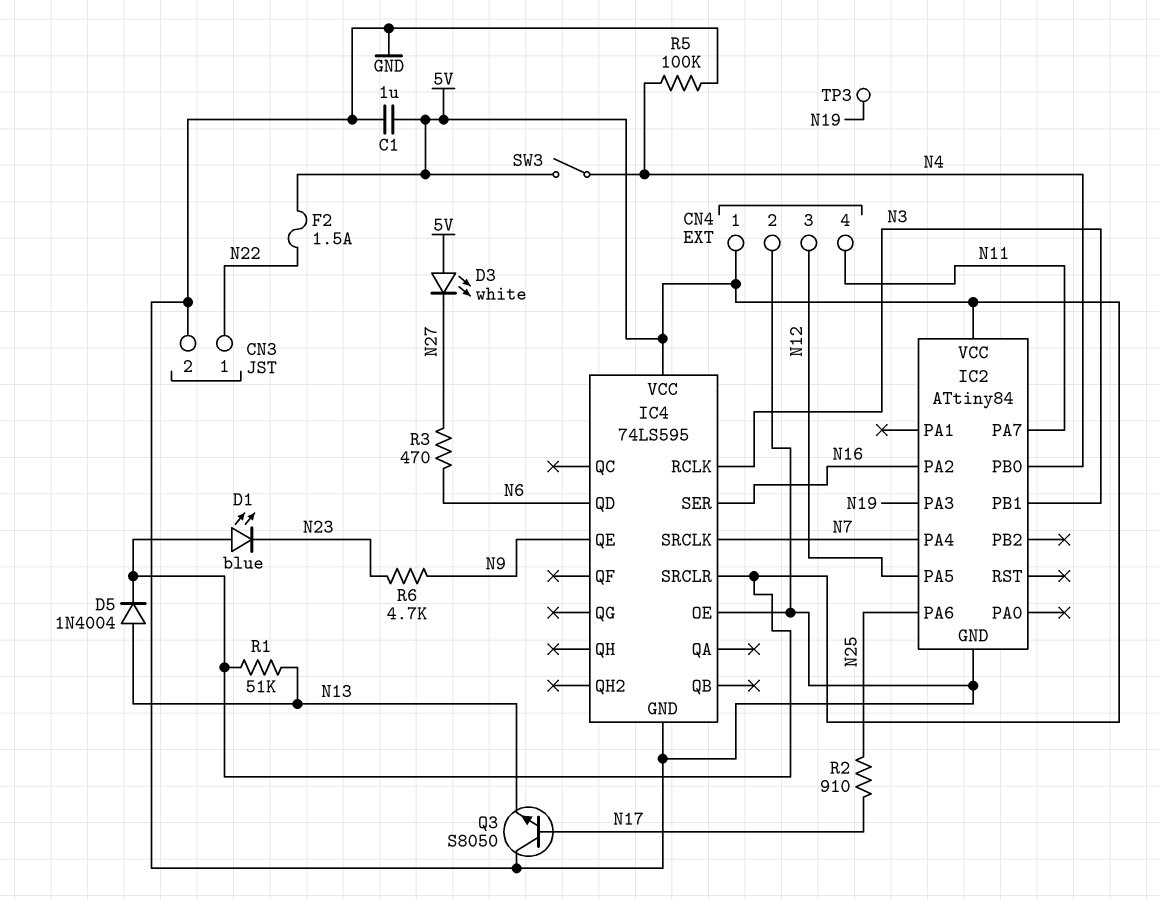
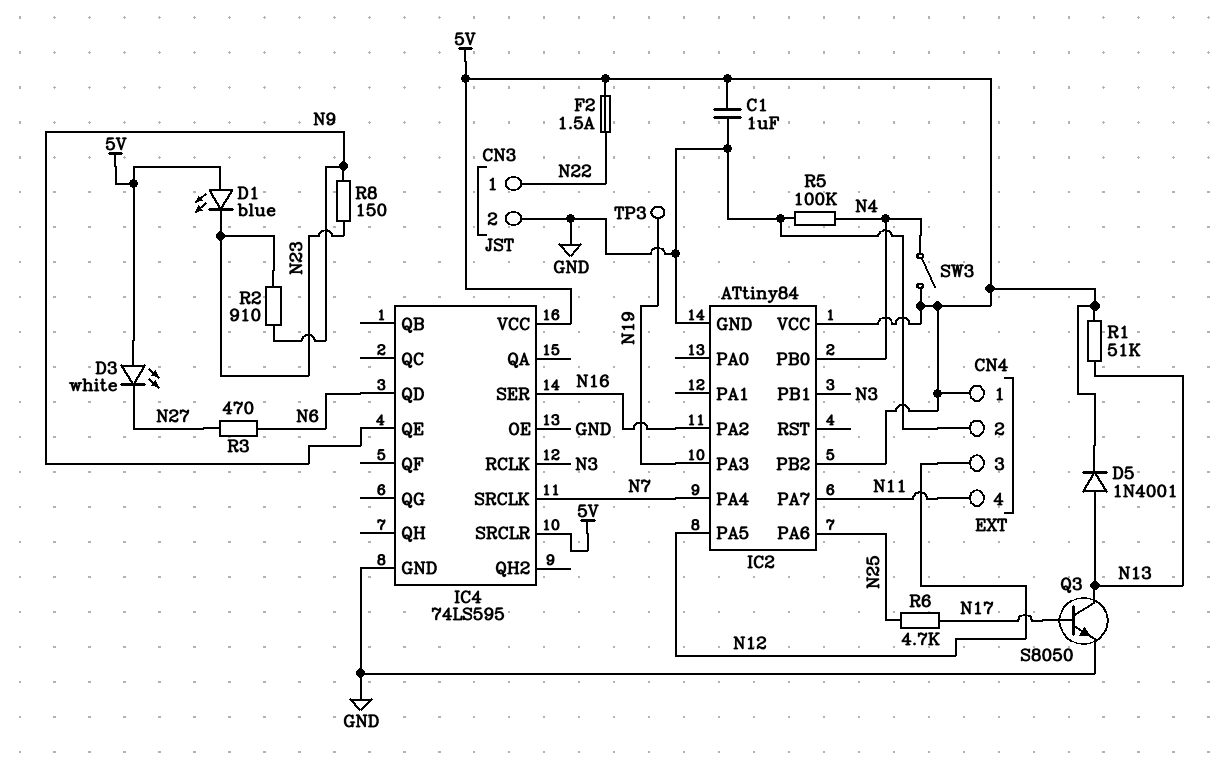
D5: diode 1N4004 (A N13, K 5V) -> diode 1N4001 (A N13, K 5V)
IC2 pin PB2: none -> 5V
Q3: NPN S8050 (B N17, C GND, E N13) -> NPN S8050 (B N17, C N13, E GND)
R2: 910 (N17, N25) -> 910 (N9, N23)
R6: 4.7k (N9, N23) -> 4.7k (N17, N25)
R8: none -> 150 (N9, N23)

